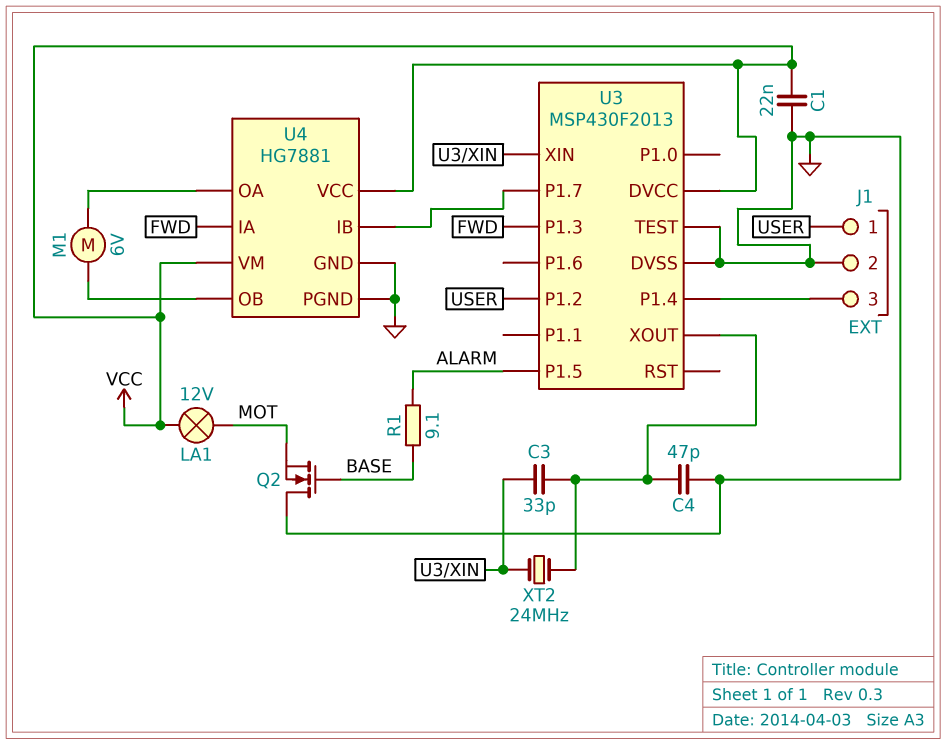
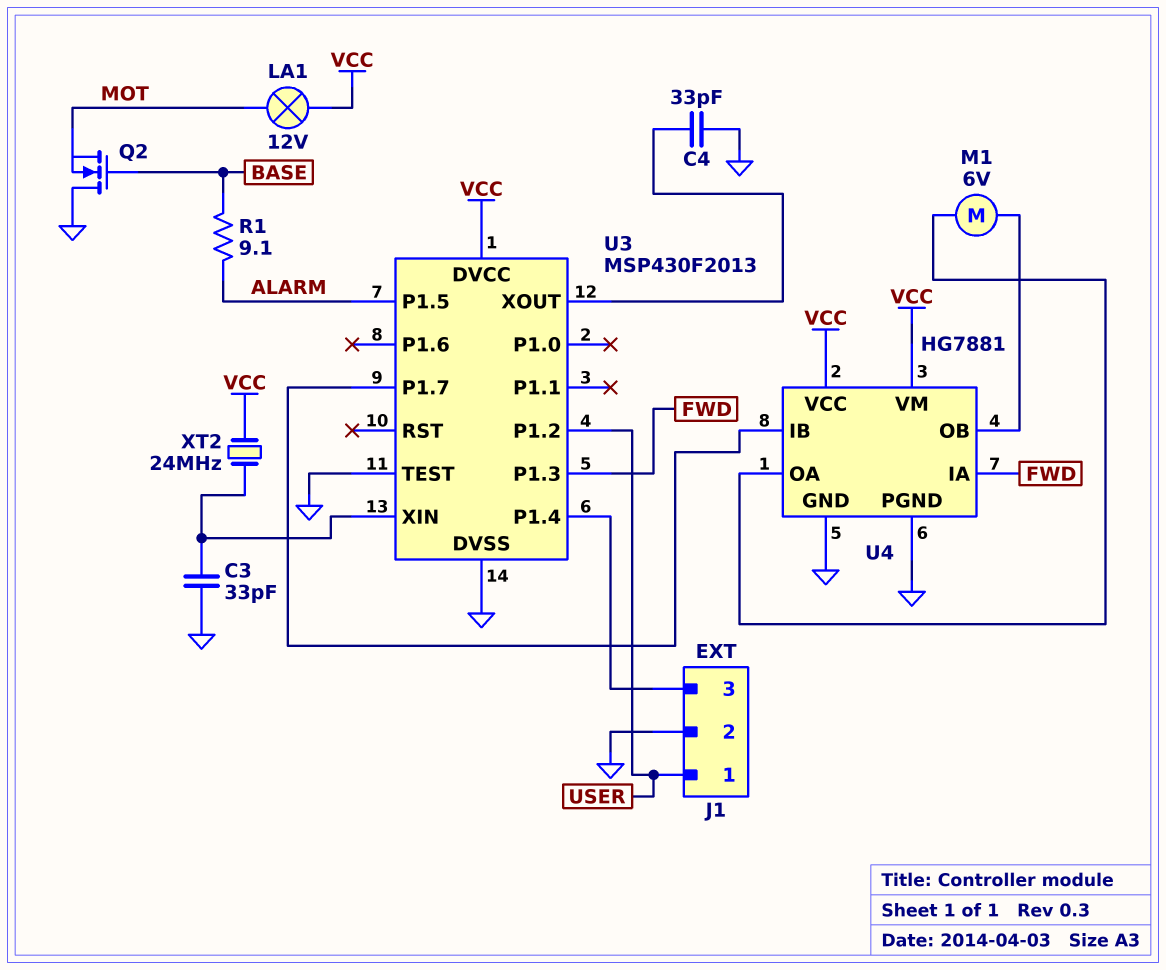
C1: 22nF (GND, VCC) -> none
C3: 33pF (U3/XIN, U3/XOUT) -> 33pF (GND, U3/XIN)
C4: 47pF (GND, U3/XOUT) -> 33pF (GND, U3/XOUT)
XT2: 24MHz (U3/XIN, U3/XOUT) -> 24MHz (U3/XIN, VCC)

